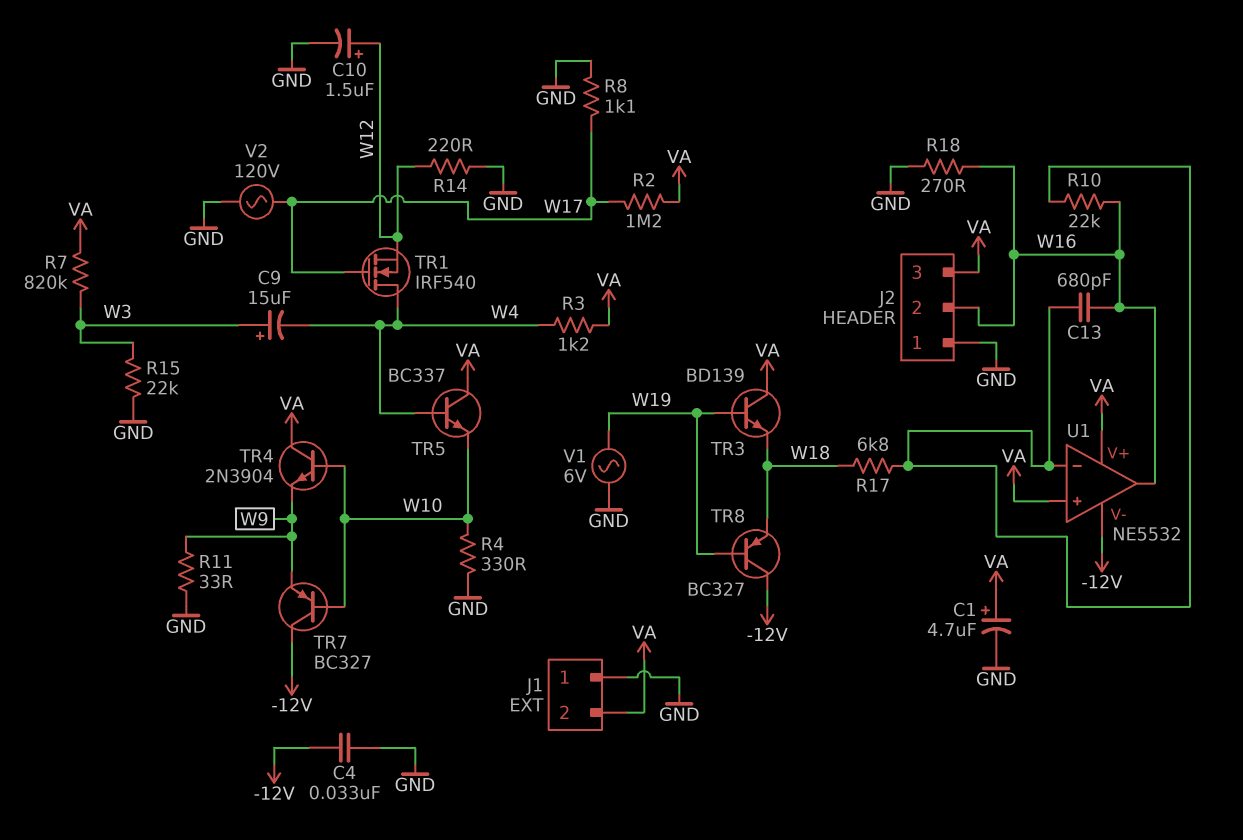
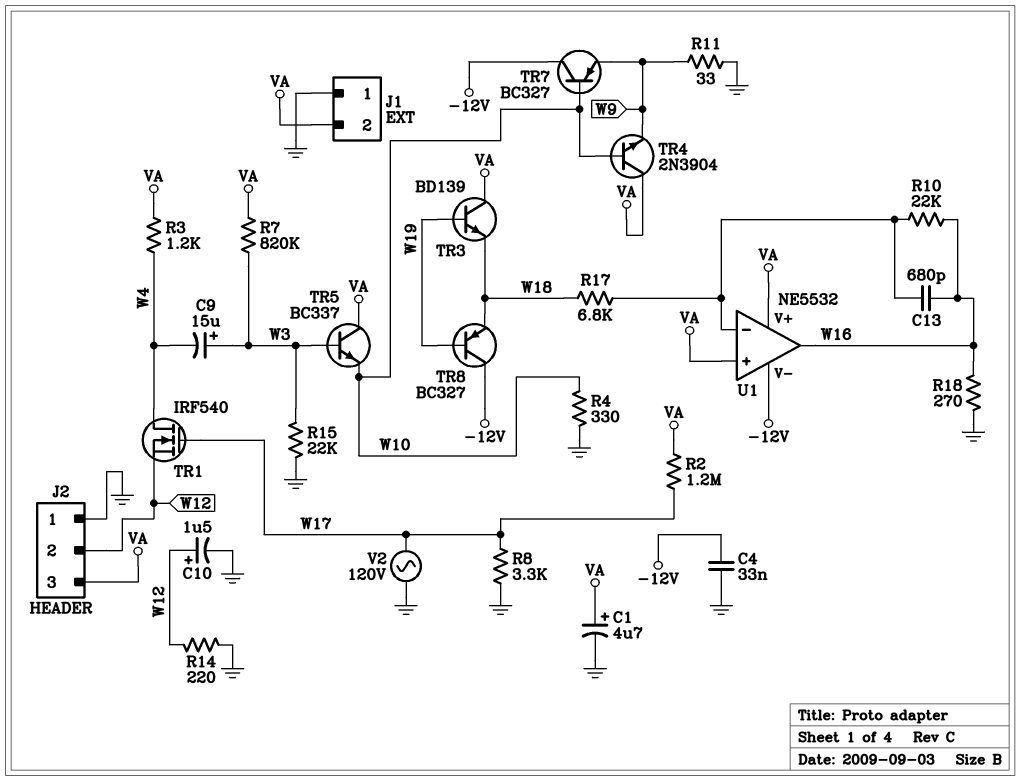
J2 pin 2: W16 -> W12
R8: 1.1k (GND, W17) -> 3.3k (GND, W17)
TR5: NPN BC337 (B W4, C VA, E W10) -> NPN BC337 (B W3, C VA, E W10)
V1: AC 6V (GND, W19) -> none

